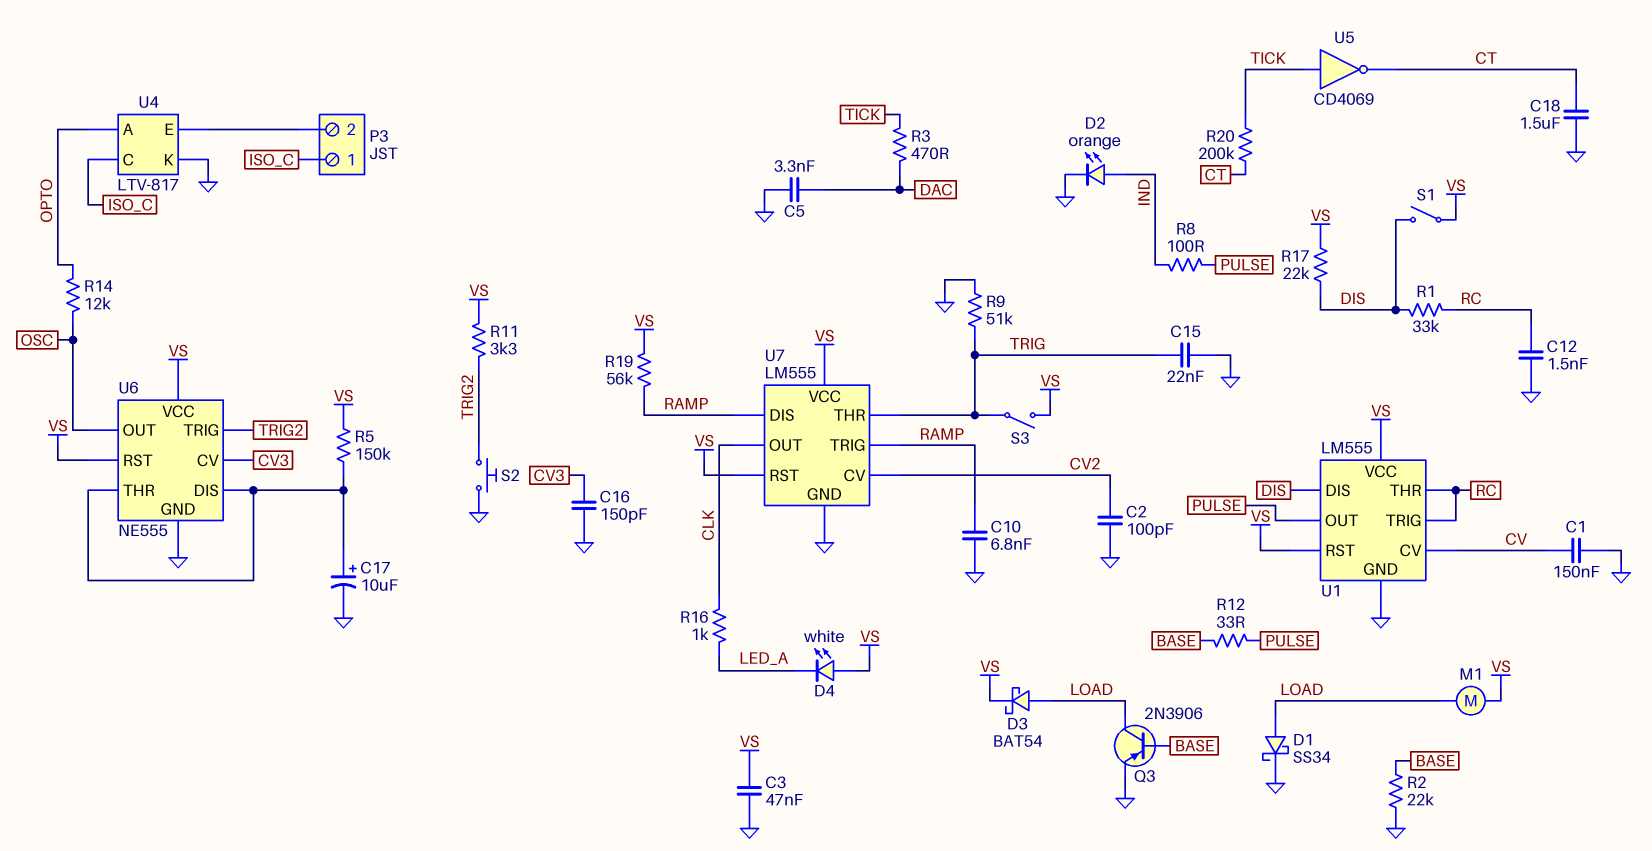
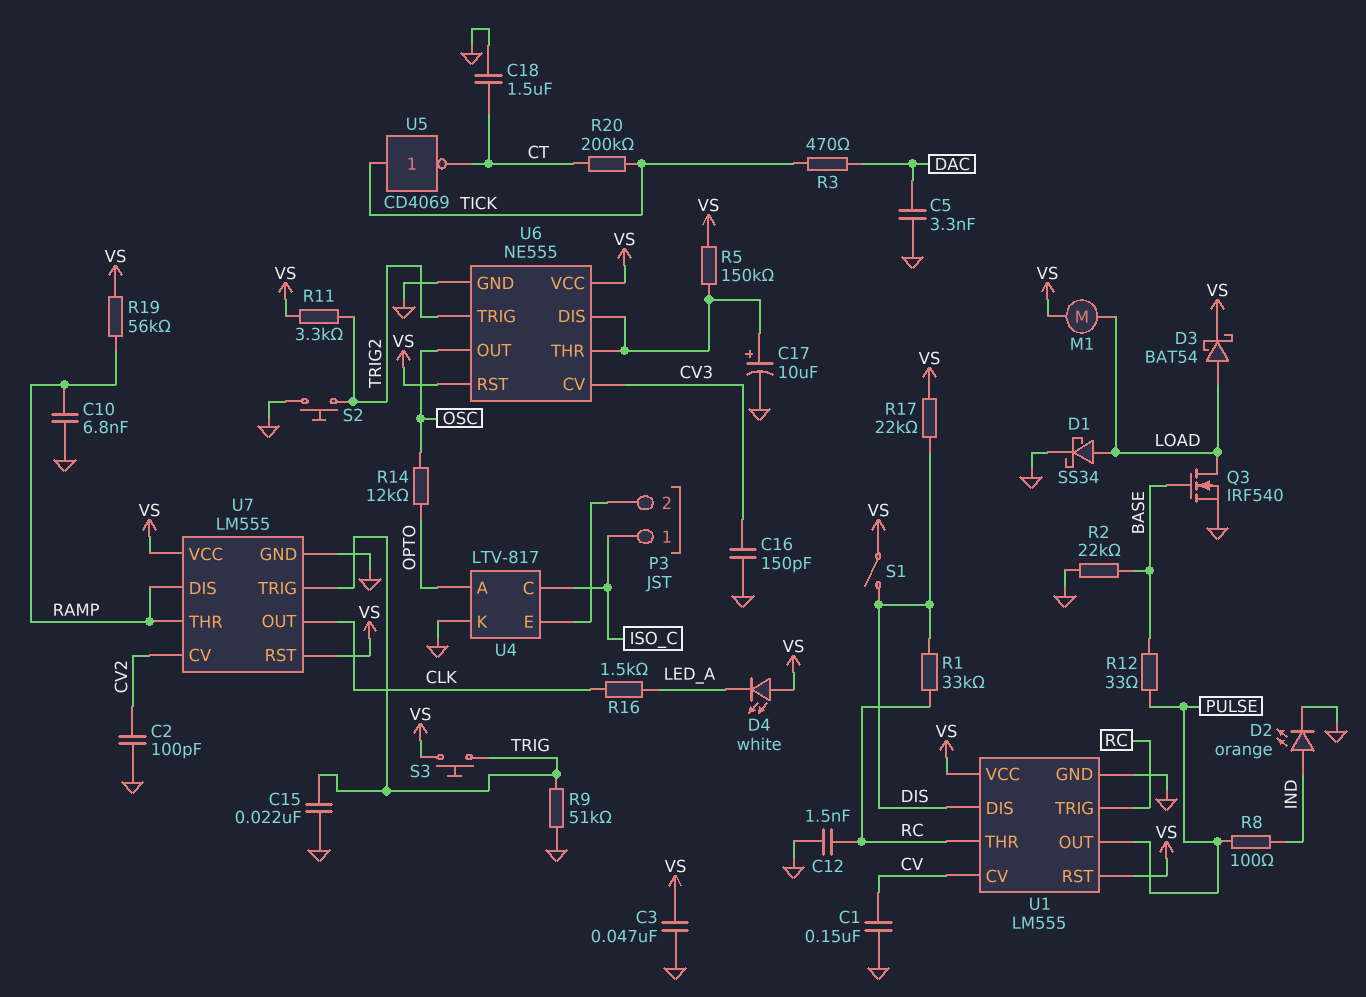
Q3: PNP 2N3906 (B BASE, C LOAD, E GND) -> NMOS IRF540 (G BASE, D LOAD, S GND)
R16: 1k (CLK, LED_A) -> 1.5k (CLK, LED_A)
S3: switch (TRIG, VS) -> button (TRIG, VS)
U7 pin THR: TRIG -> RAMP
U7 pin TRIG: RAMP -> TRIG

